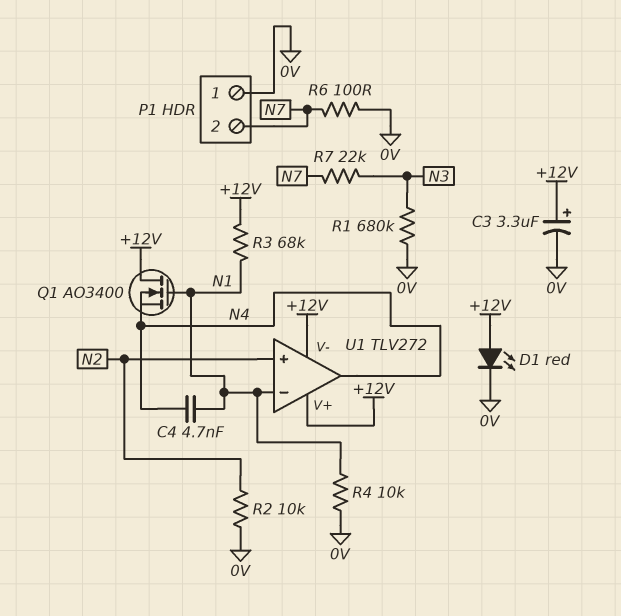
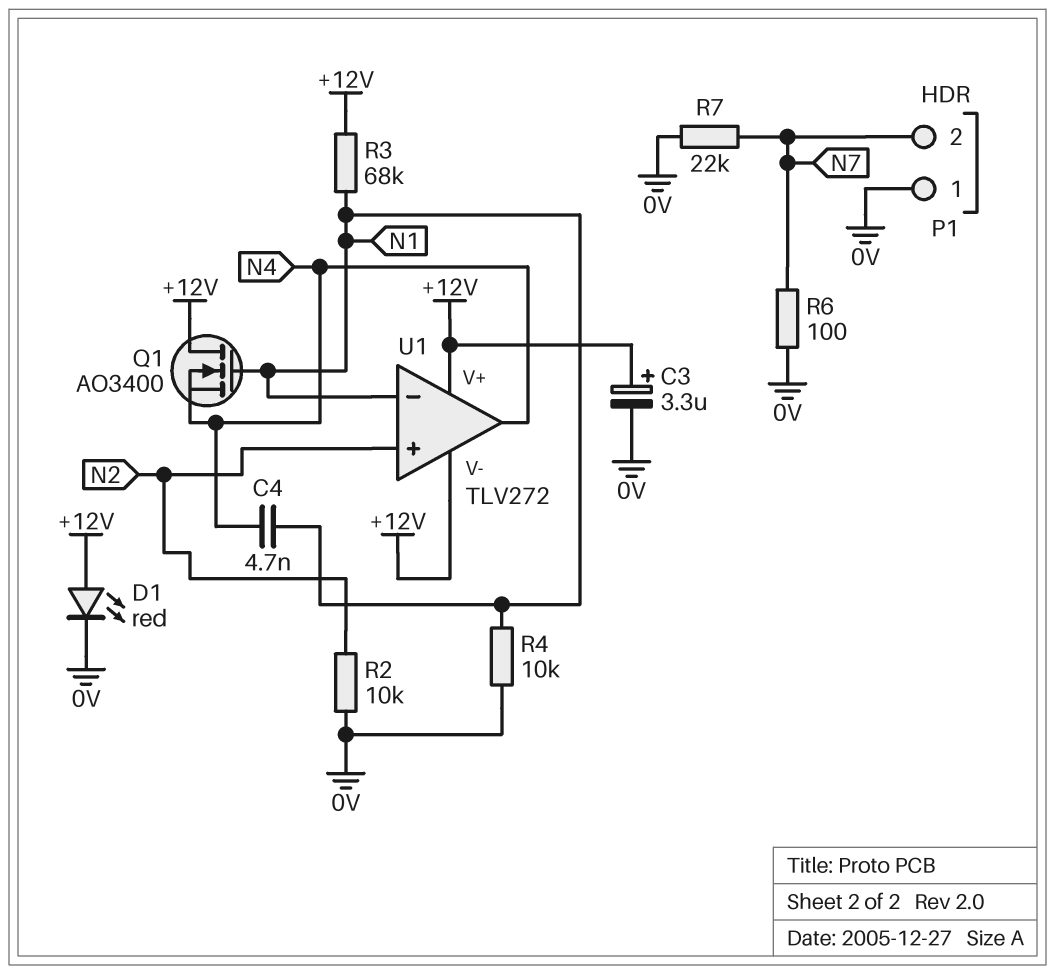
R1: 680k (0V, N3) -> none
R7: 22k (N3, N7) -> 22k (0V, N7)

